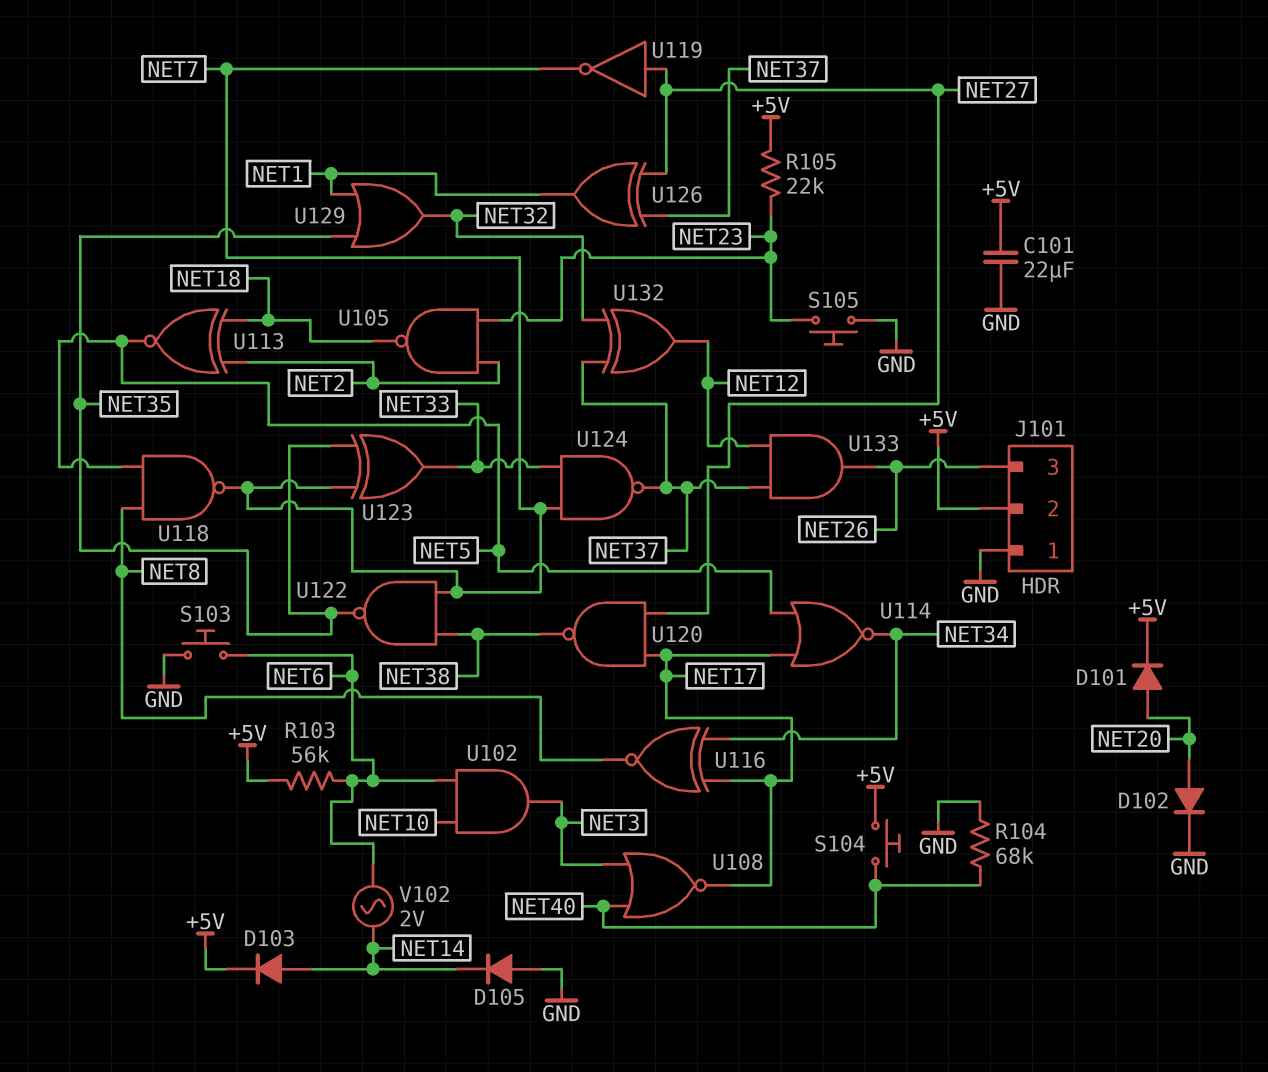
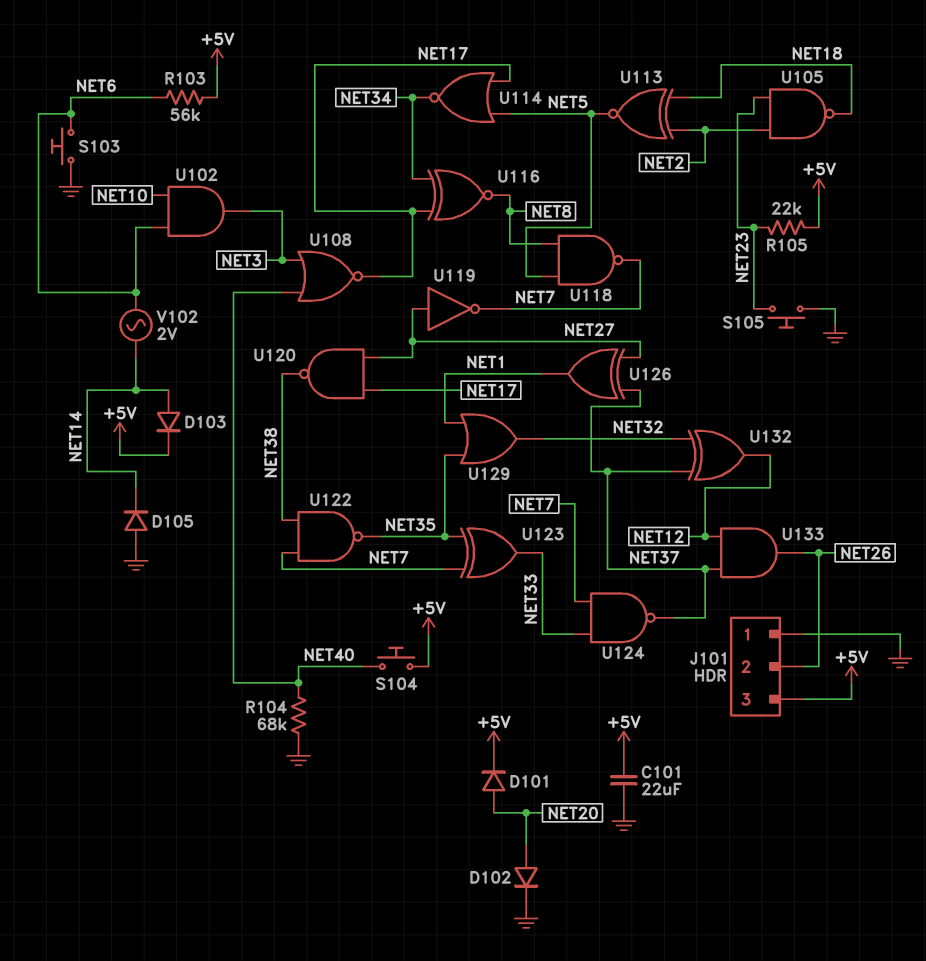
J101 pin 2: +5V -> NET26
J101 pin 3: NET26 -> +5V

